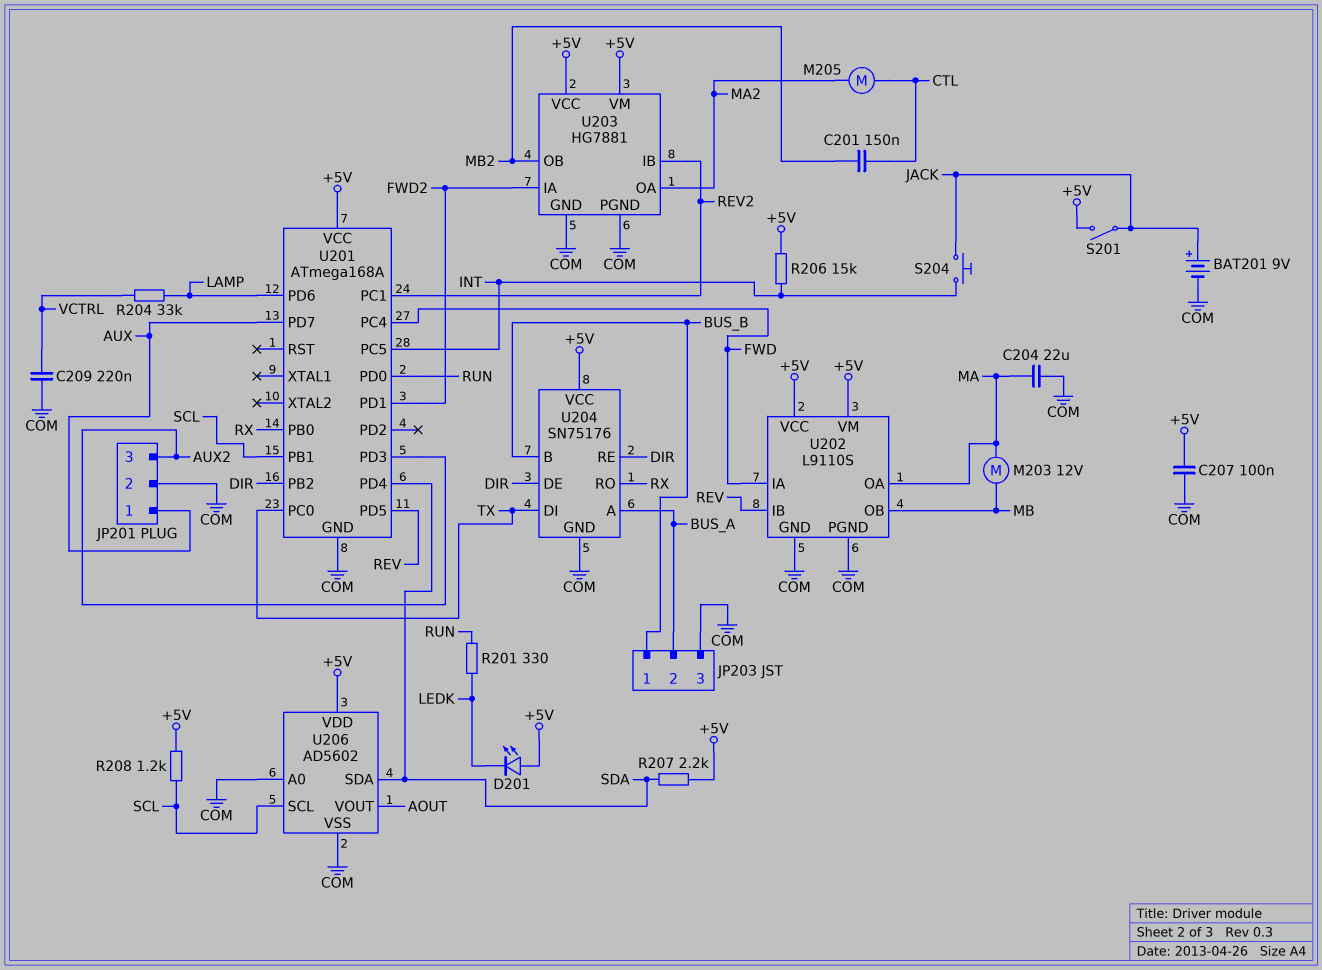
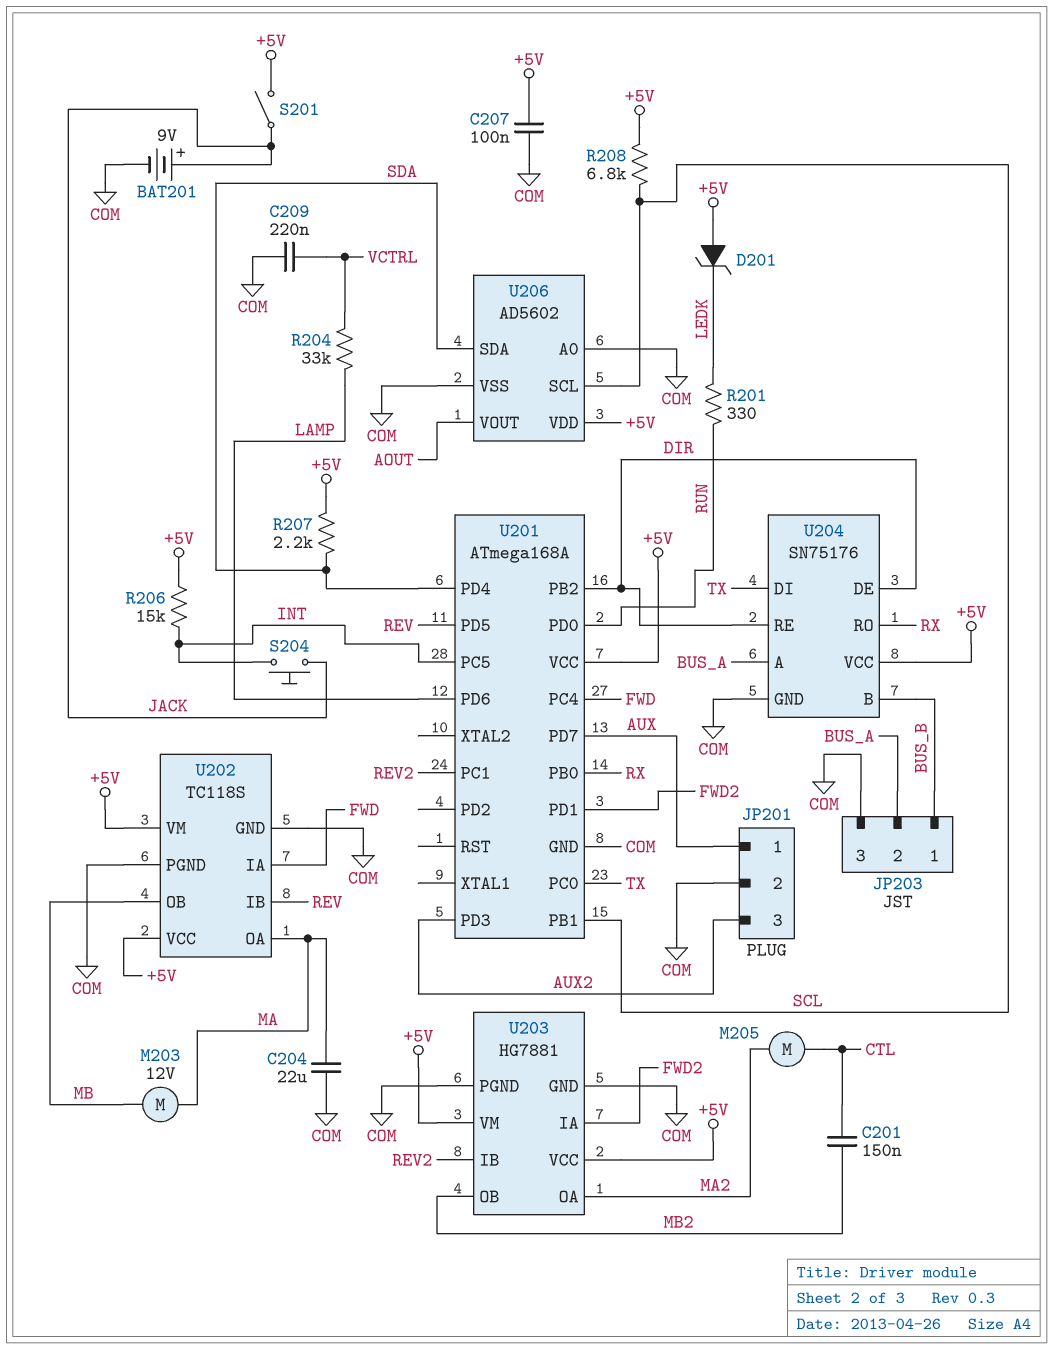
D201: LED (A +5V, K LEDK) -> zener (A +5V, K LEDK)
R208: 1.2k (+5V, SCL) -> 6.8k (+5V, SCL)
U202: L9110S -> TC118S

